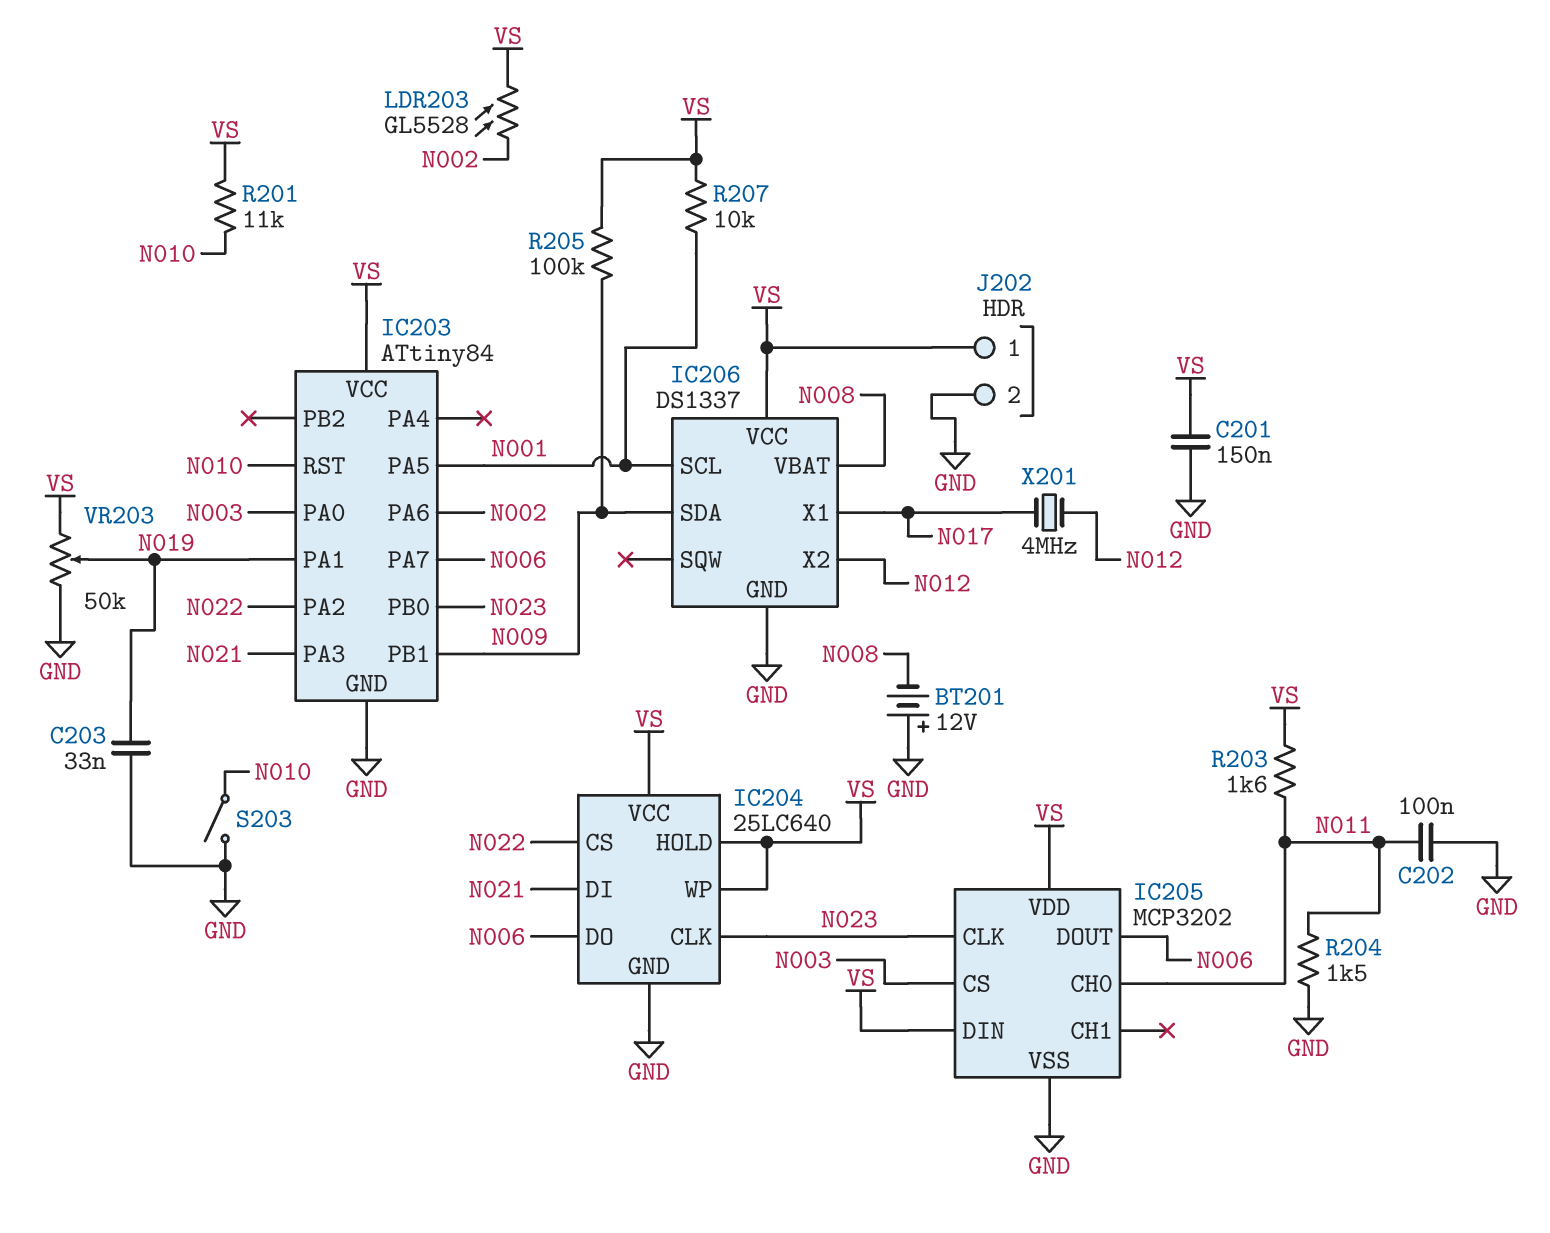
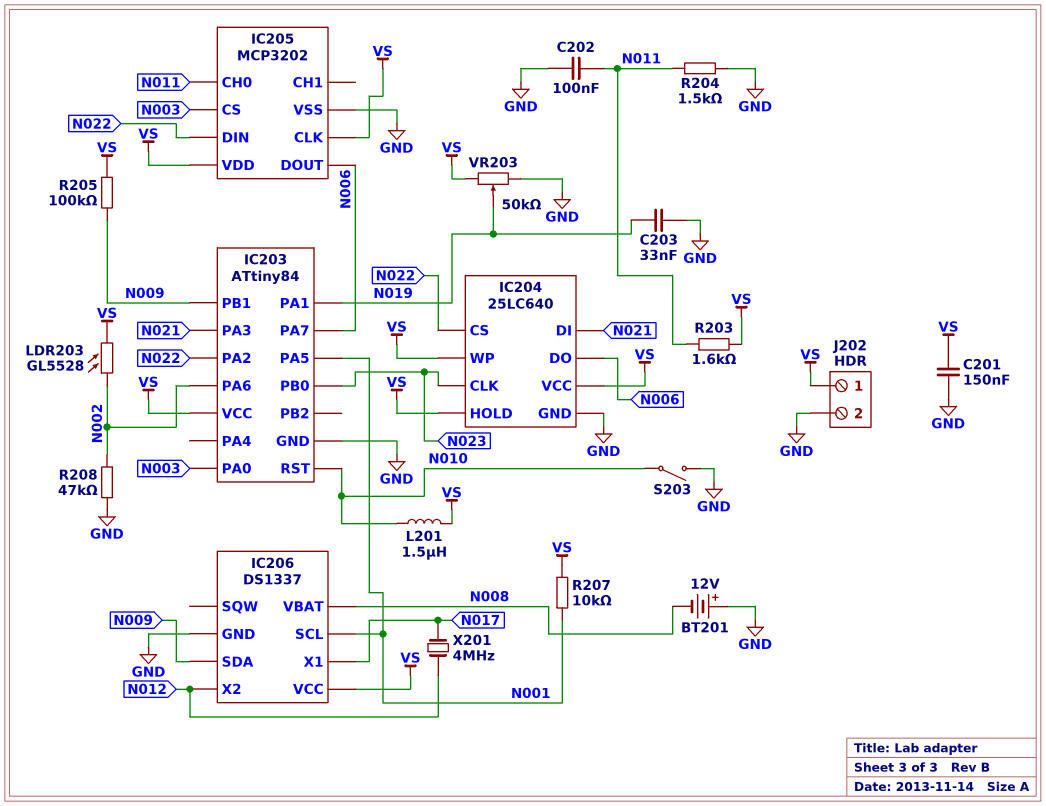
IC205 pin CLK: N023 -> VS
IC205 pin DIN: VS -> N022
L201: none -> 1.5uH (N010, VS)
R201: 11k (N010, VS) -> none
R208: none -> 47k (GND, N002)

